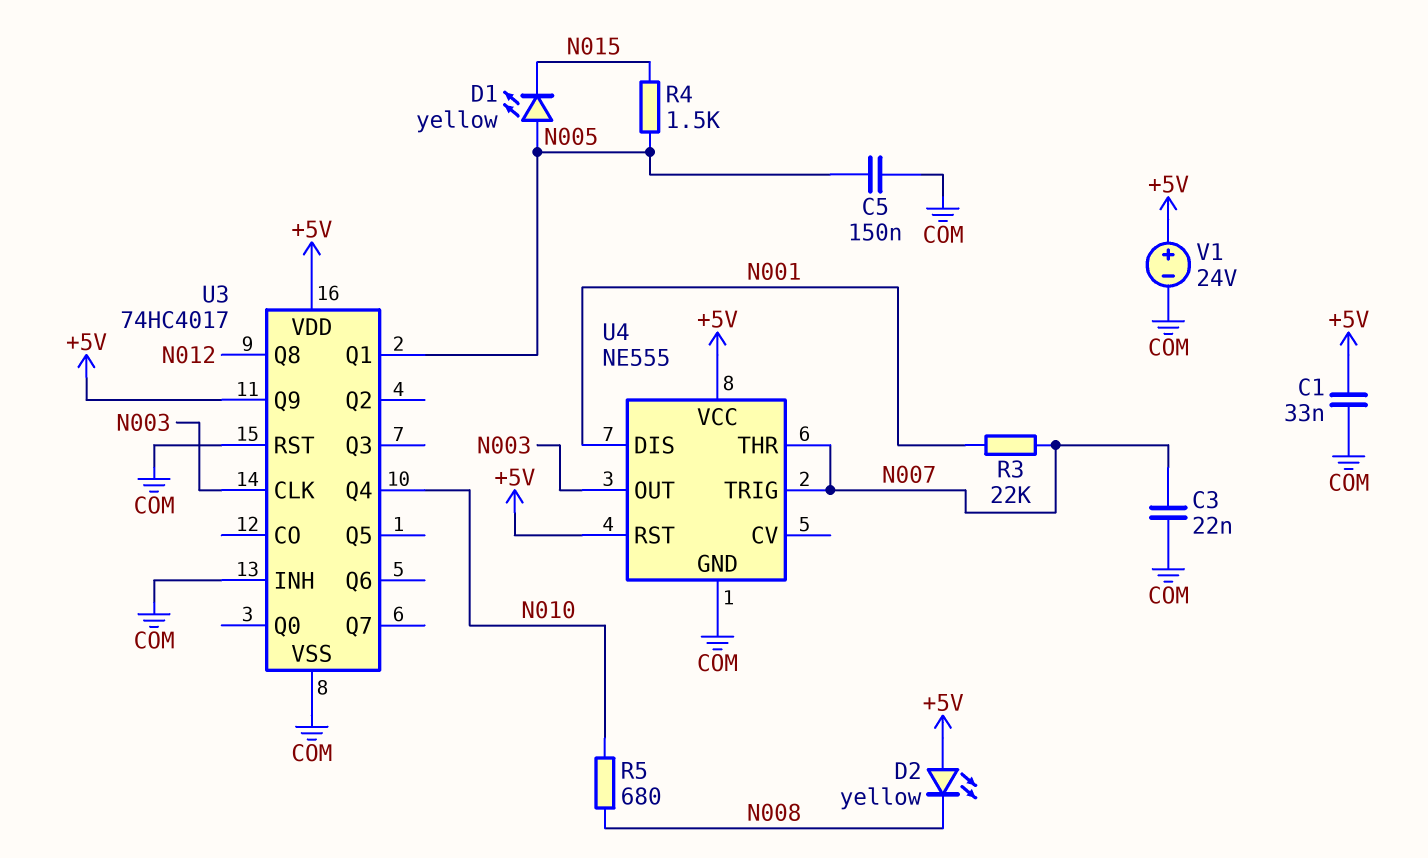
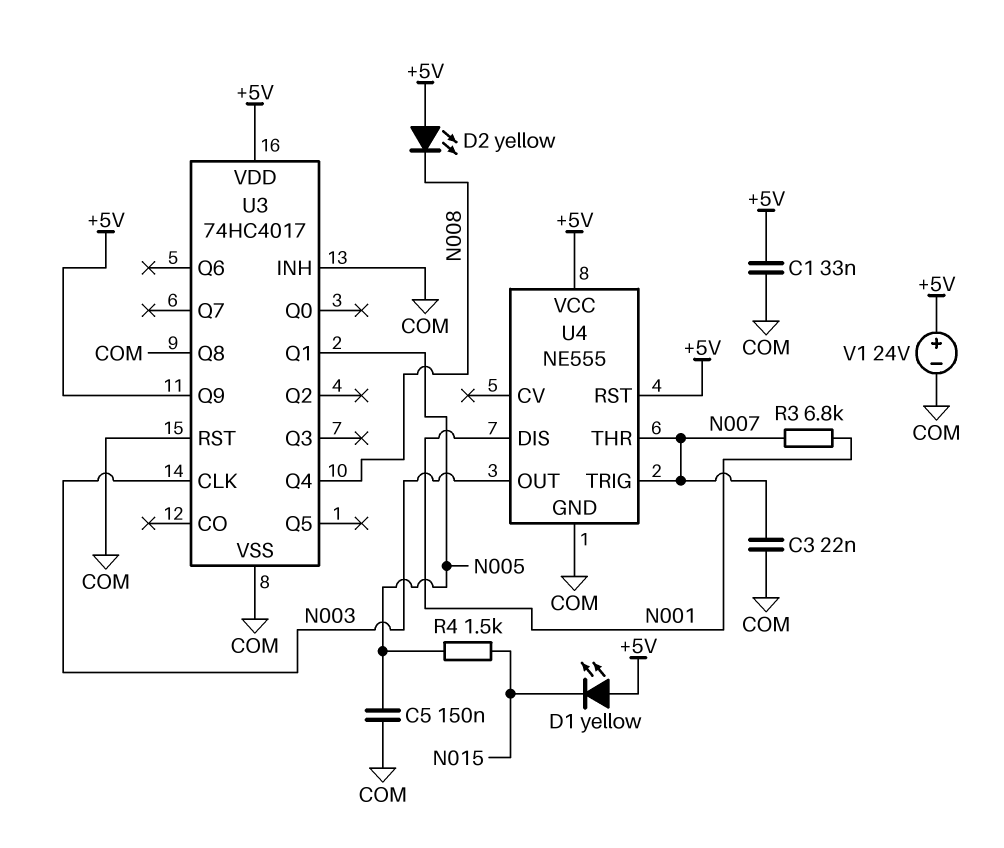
D1: LED yellow (A N005, K N015) -> LED yellow (A +5V, K N015)
R3: 22k (N001, N007) -> 6.8k (N001, N007)
R5: 680 (N008, N010) -> none
U3 pin Q4: N010 -> N008
U3 pin Q8: N012 -> COM

